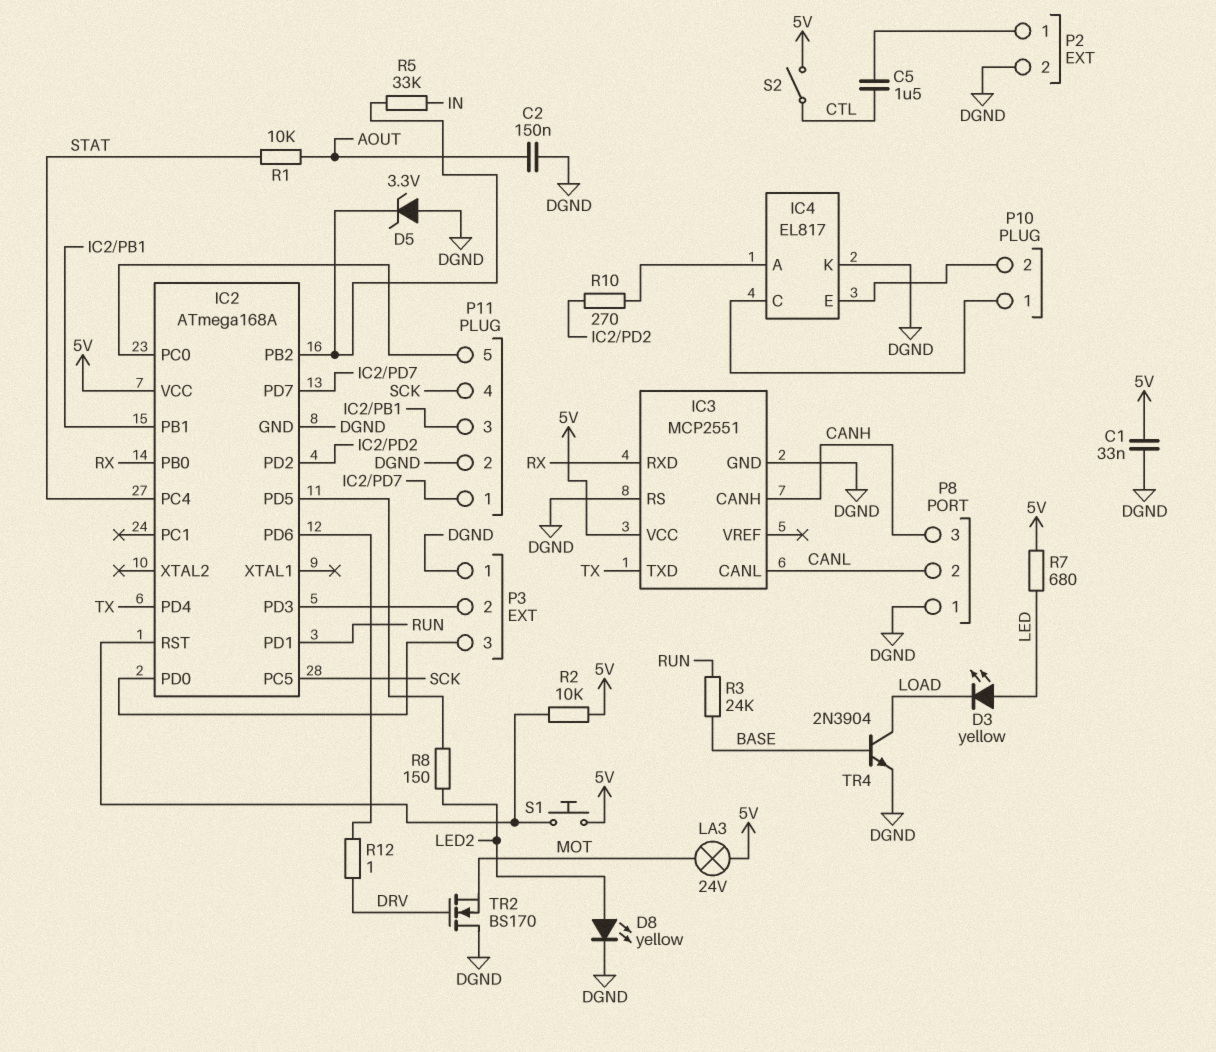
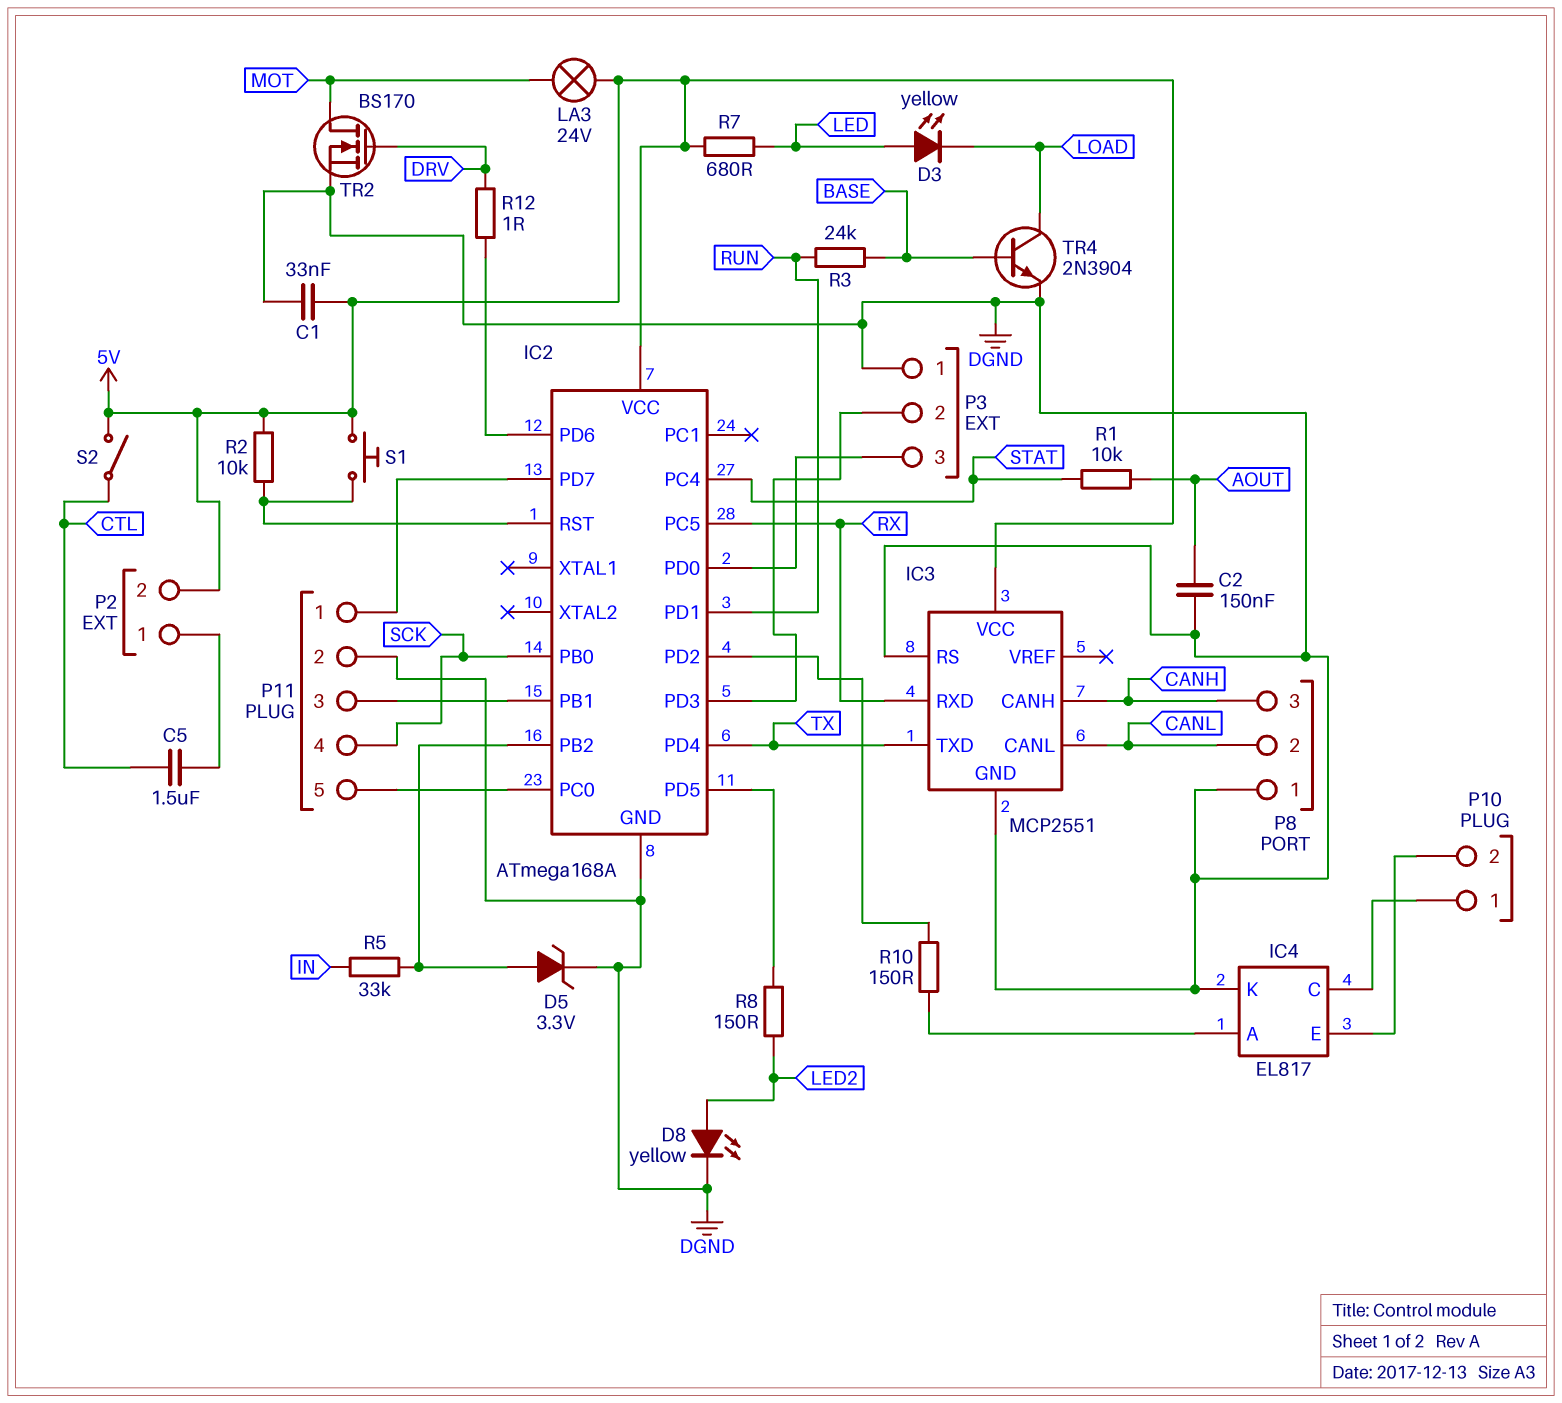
D5: zener 3.3V (A DGND, K IC2/PB2) -> zener 3.3V (A IC2/PB2, K DGND)
IC2 pin PB0: RX -> SCK
IC2 pin PC5: SCK -> RX
P2 pin 2: DGND -> 5V
R10: 270 (IC2/PD2, IC4/A) -> 150 (IC2/PD2, IC4/A)
TR2: NMOS BS170 (G DRV, D DGND, S MOT) -> NMOS BS170 (G DRV, D MOT, S DGND)

